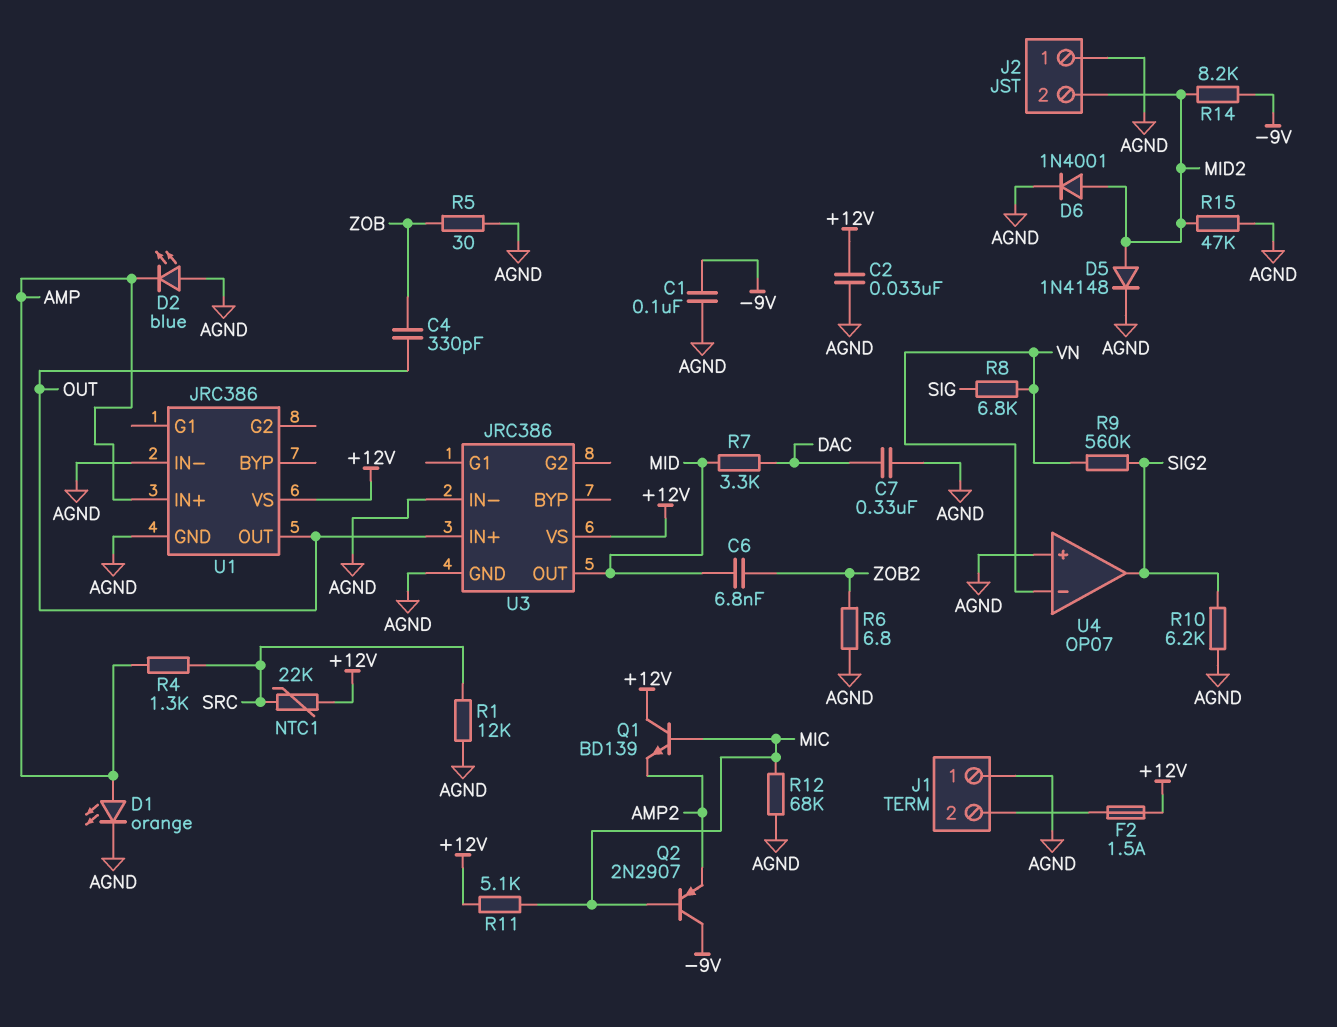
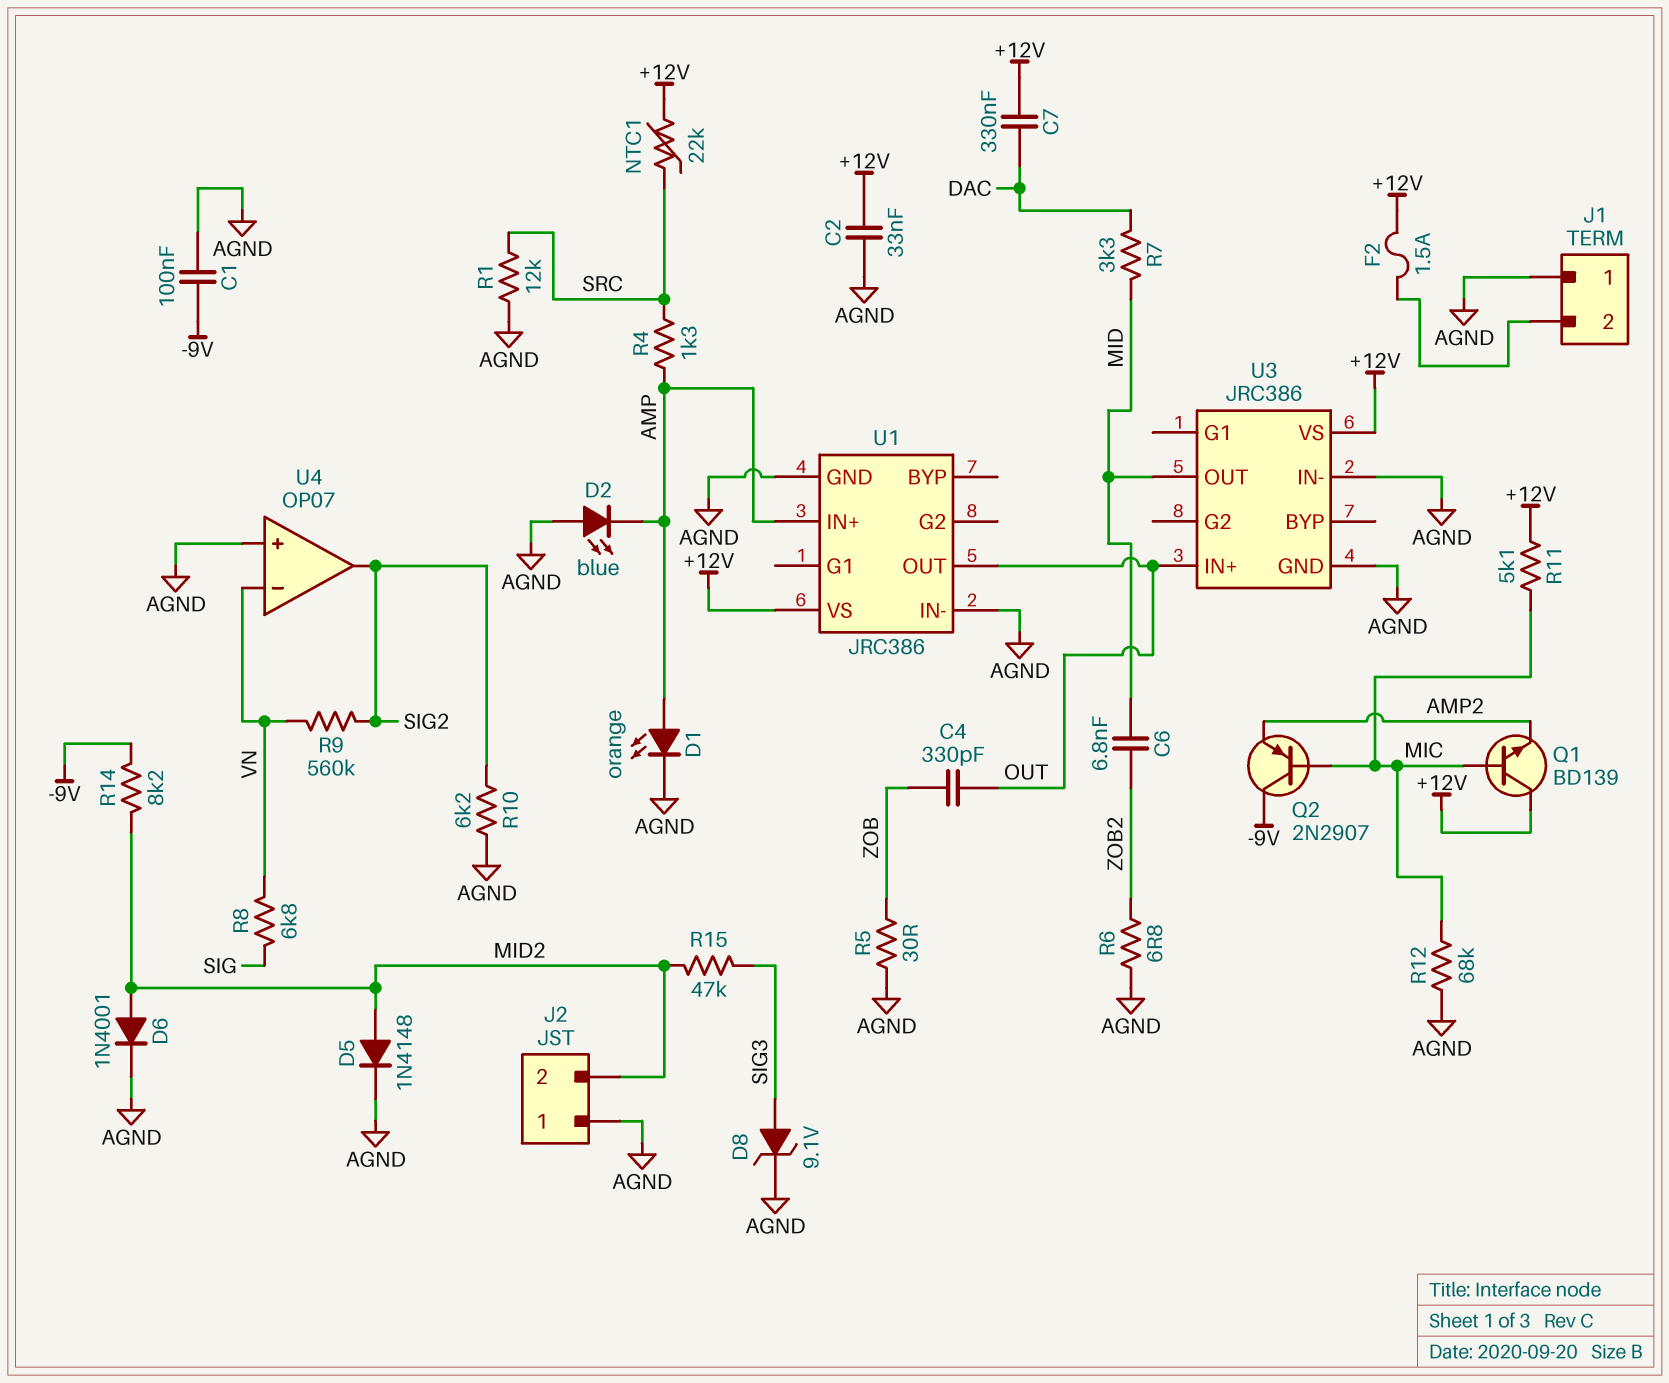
C7: 330nF (AGND, DAC) -> 330nF (+12V, DAC)
D8: none -> zener 9.1V (A SIG3, K AGND)
R15: 47k (AGND, MID2) -> 47k (MID2, SIG3)

